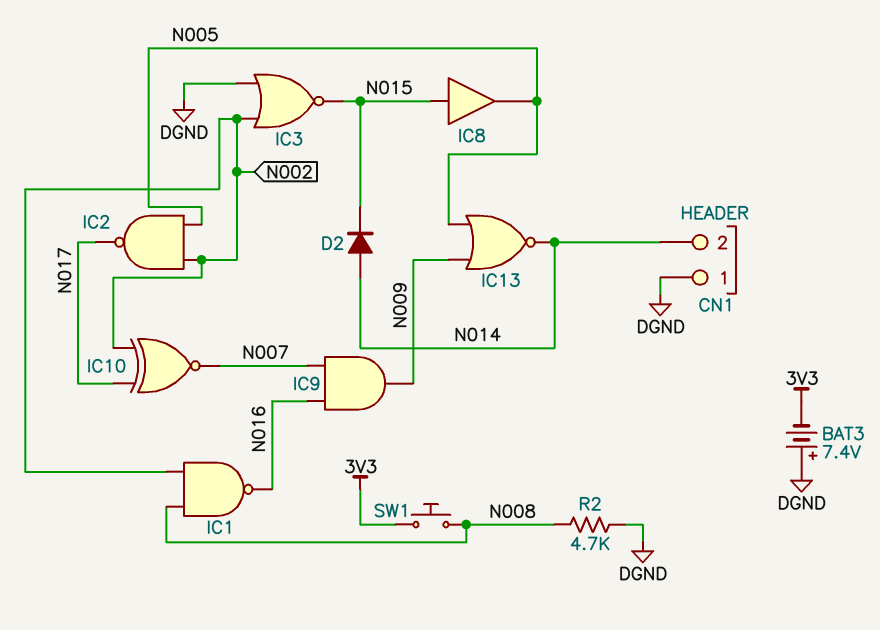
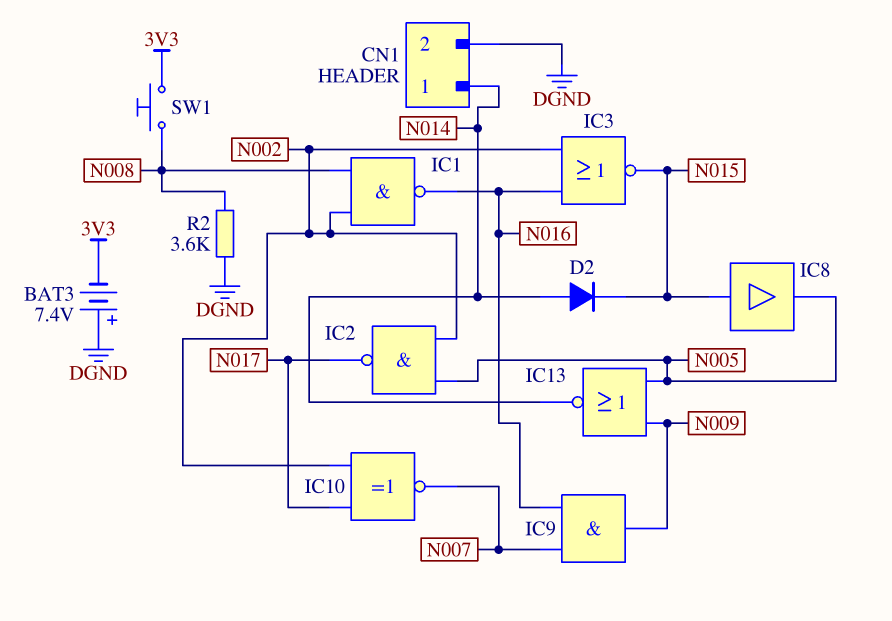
CN1 pin 1: DGND -> N014
CN1 pin 2: N014 -> DGND
IC3: NOR (in DGND, in N002, out N015) -> NOR (in N002, in N016, out N015)
R2: 4.7k (DGND, N008) -> 3.6k (DGND, N008)

